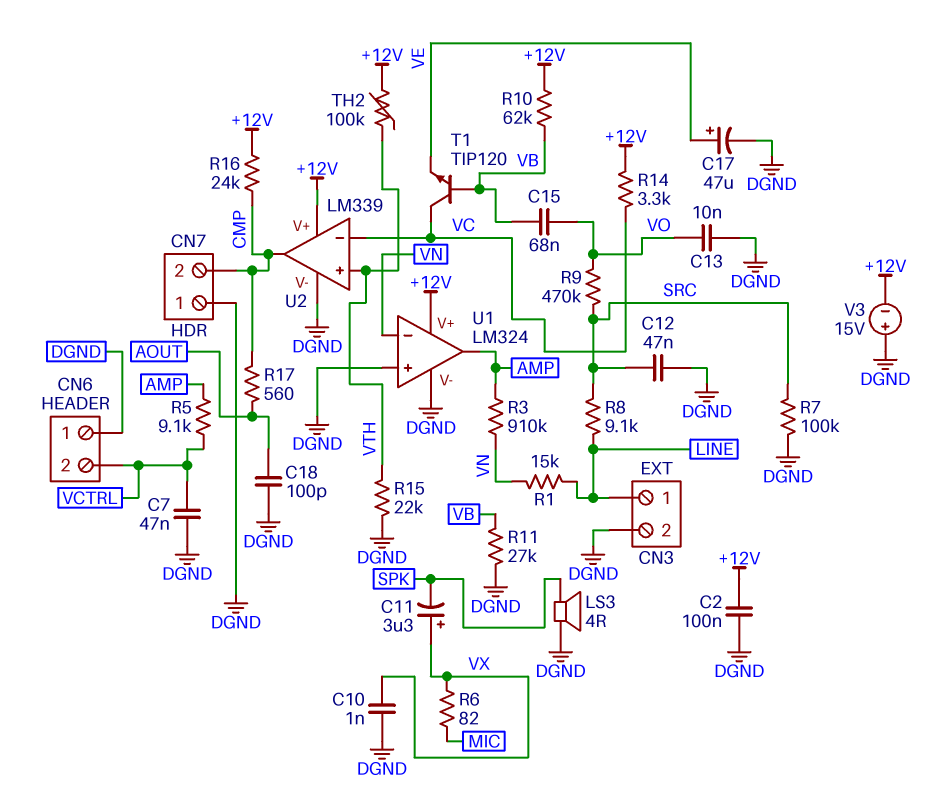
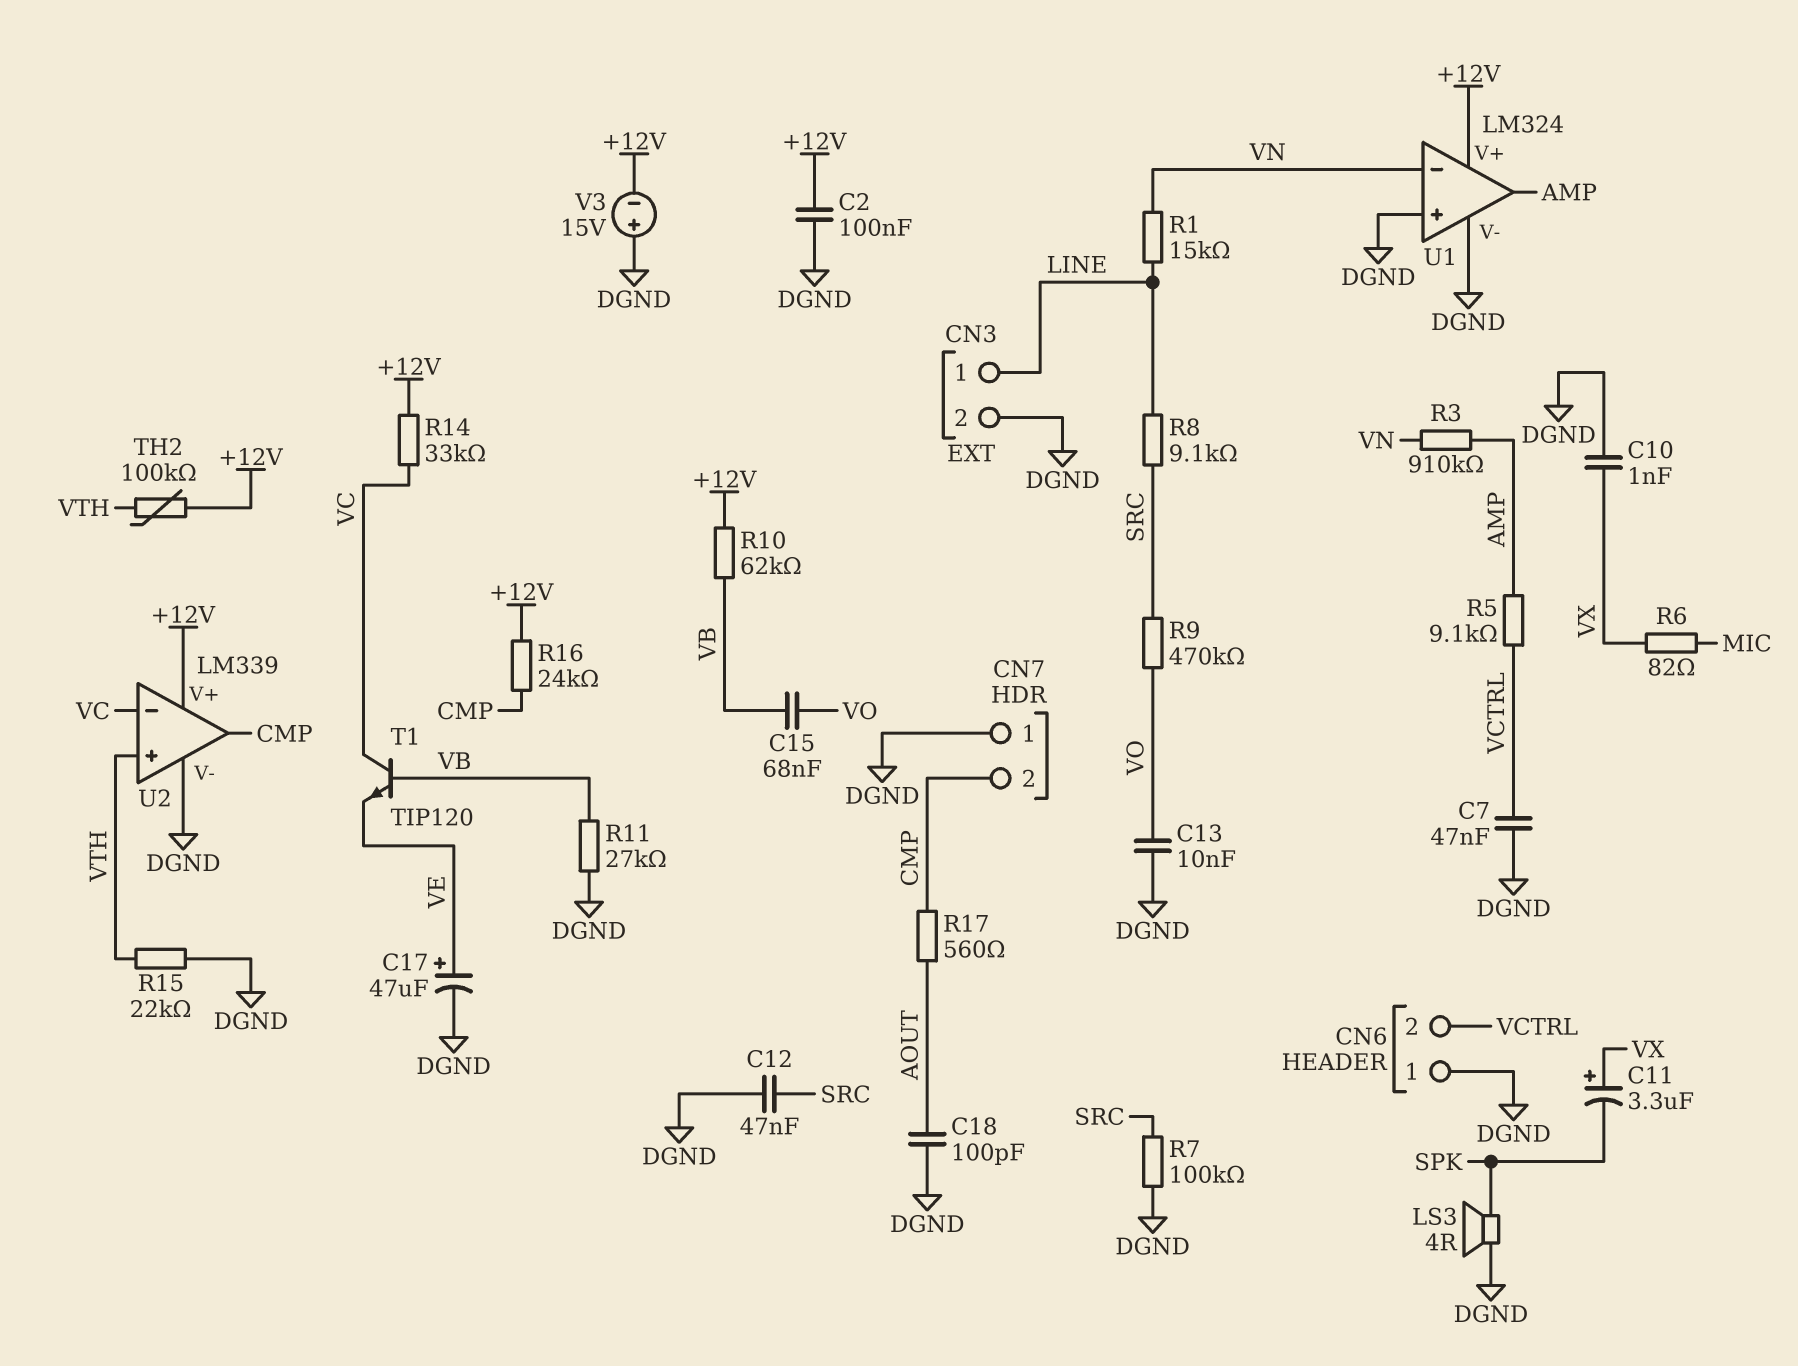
R14: 3.3k (+12V, VC) -> 33k (+12V, VC)

